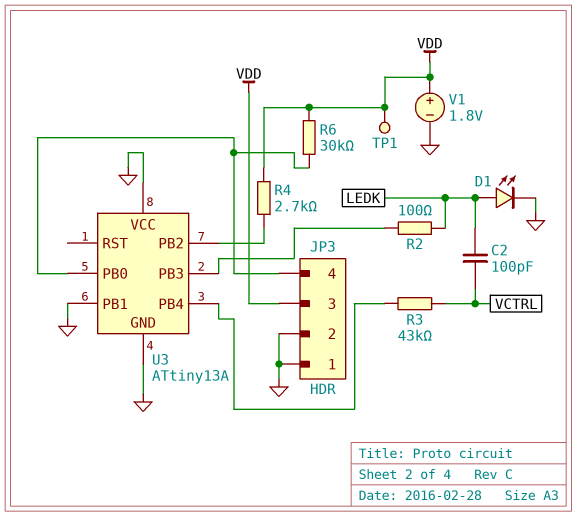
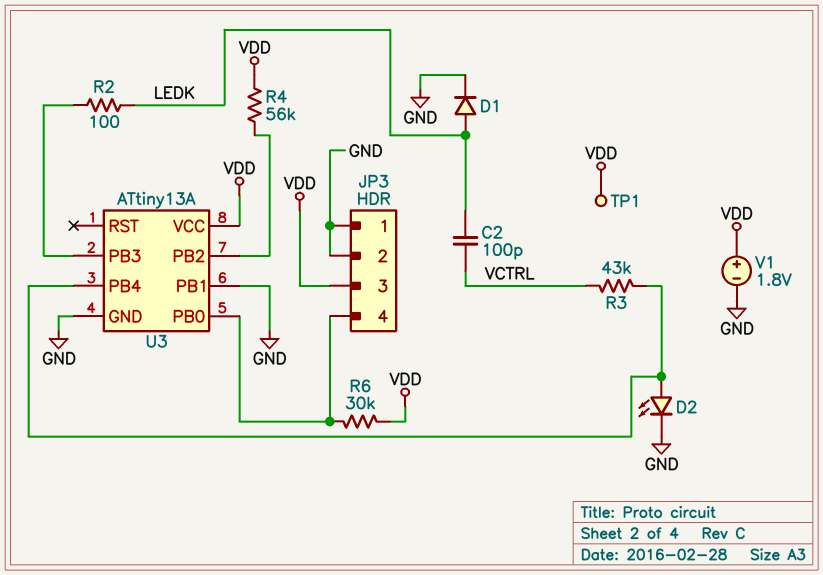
D1: LED (A LEDK, K GND) -> diode (A LEDK, K GND)
D2: none -> LED (A U3/PB4, K GND)
R4: 2.7k (U3/PB2, VDD) -> 56k (U3/PB2, VDD)
U3 pin VCC: GND -> VDD

